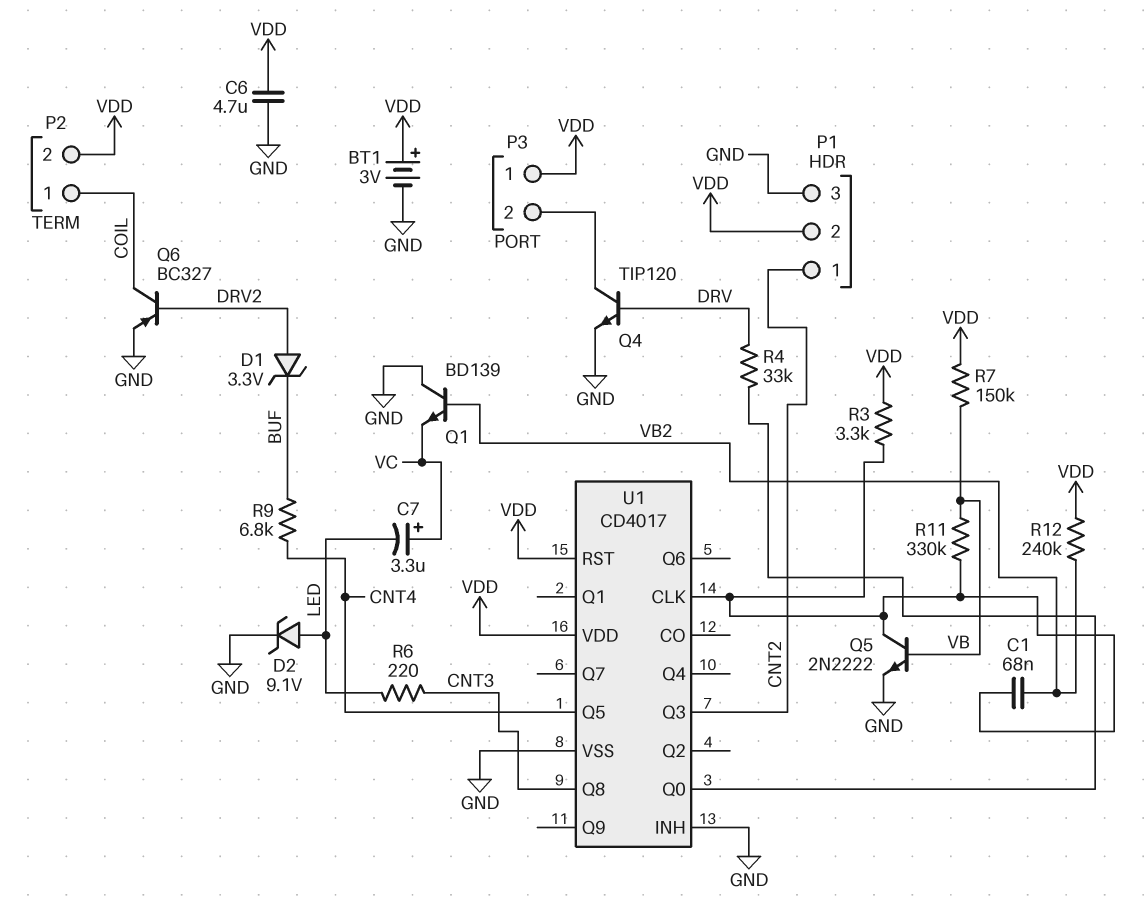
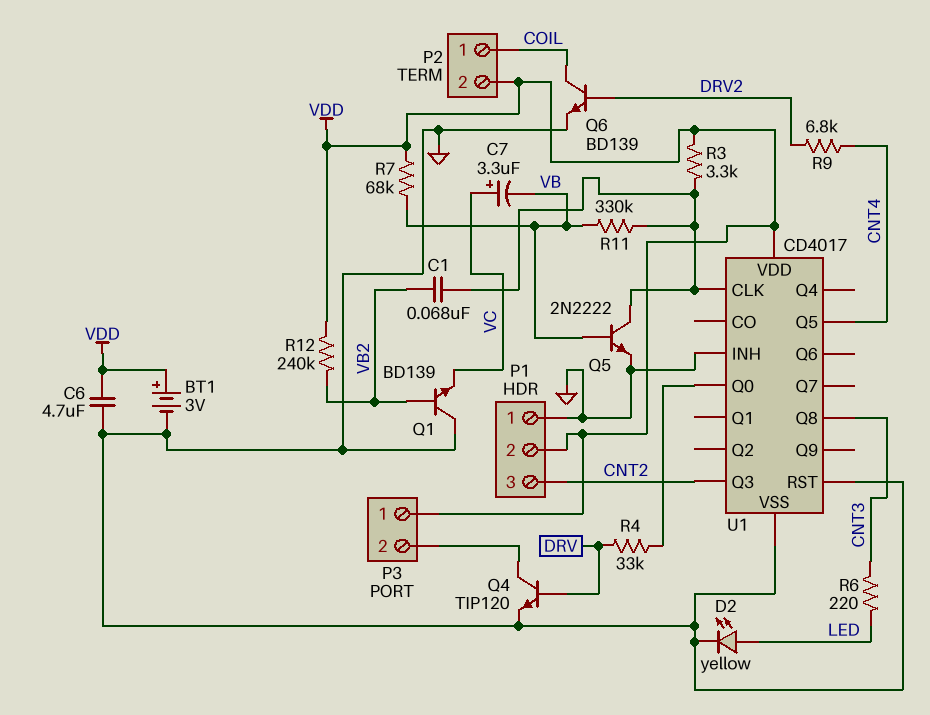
C7: 3.3uF (plus VC, minus LED) -> 3.3uF (plus VC, minus VB)
D1: zener 3.3V (A DRV2, K BUF) -> none
D2: zener 9.1V (A LED, K GND) -> LED yellow (A LED, K GND)
P1 pin 1: CNT2 -> GND
P1 pin 3: GND -> CNT2
Q6: PNP BC327 (B DRV2, C COIL, E GND) -> NPN BD139 (B DRV2, C COIL, E GND)
R7: 150k (VB, VDD) -> 68k (VB, VDD)
R9: 6.8k (BUF, CNT4) -> 6.8k (CNT4, DRV2)
U1 pin RST: VDD -> GND

